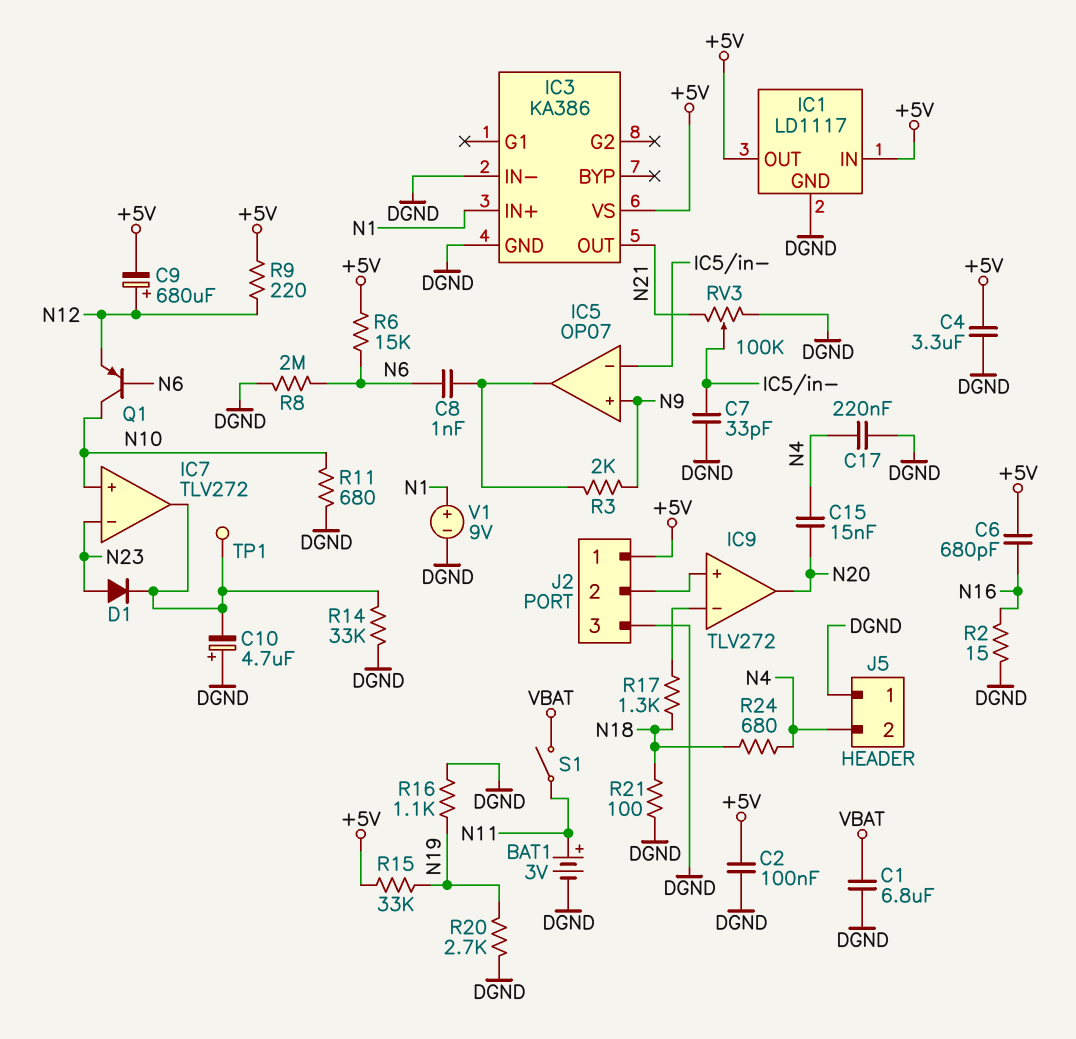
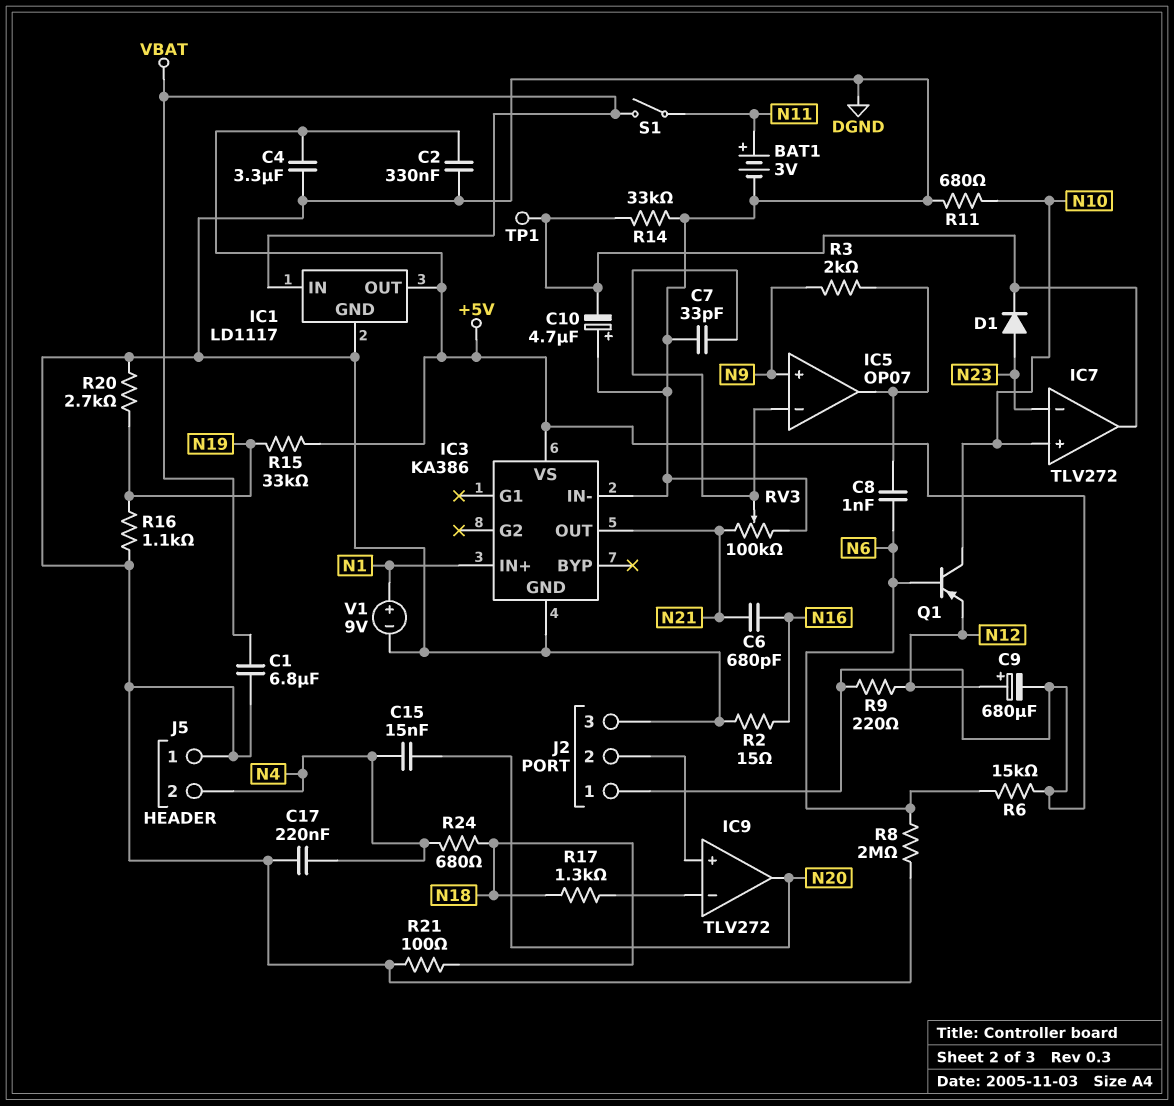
C2: 100nF (+5V, DGND) -> 330nF (+5V, DGND)
C6: 680pF (+5V, N16) -> 680pF (N16, N21)
IC1 pin IN: +5V -> VBAT

